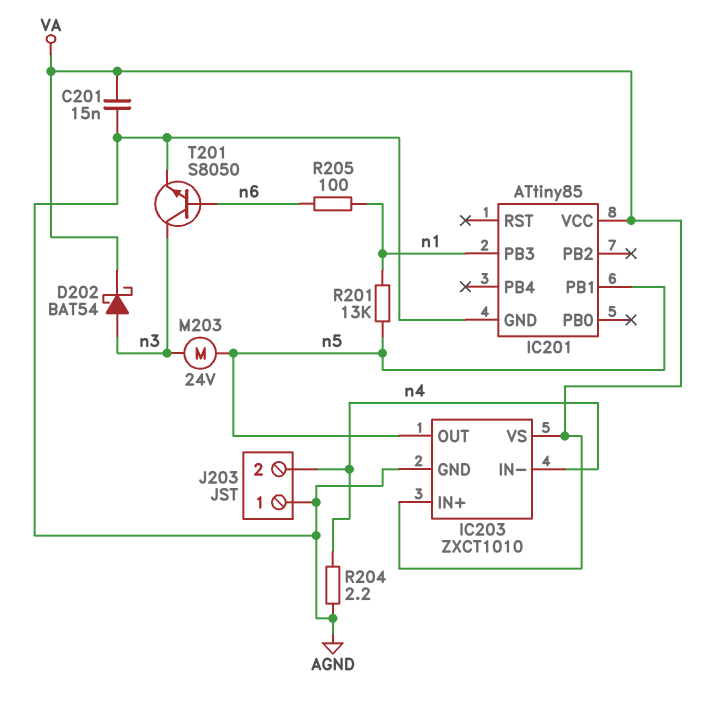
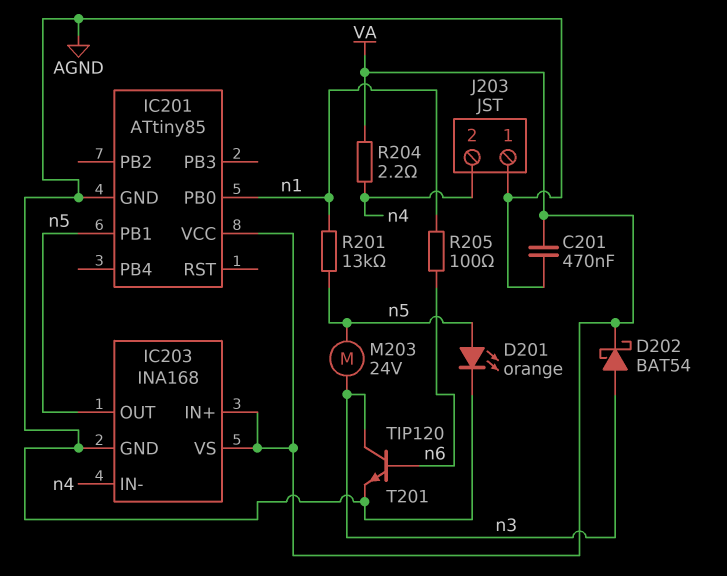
C201: 15nF (AGND, VA) -> 470nF (AGND, VA)
D201: none -> LED orange (A n5, K AGND)
IC201 pin PB0: none -> n1
IC201 pin PB3: n1 -> none
IC203: ZXCT1010 -> INA168
R204: 2.2 (AGND, n4) -> 2.2 (VA, n4)
T201: NPN S8050 (B n6, C n3, E AGND) -> NPN TIP120 (B n6, C n3, E AGND)

